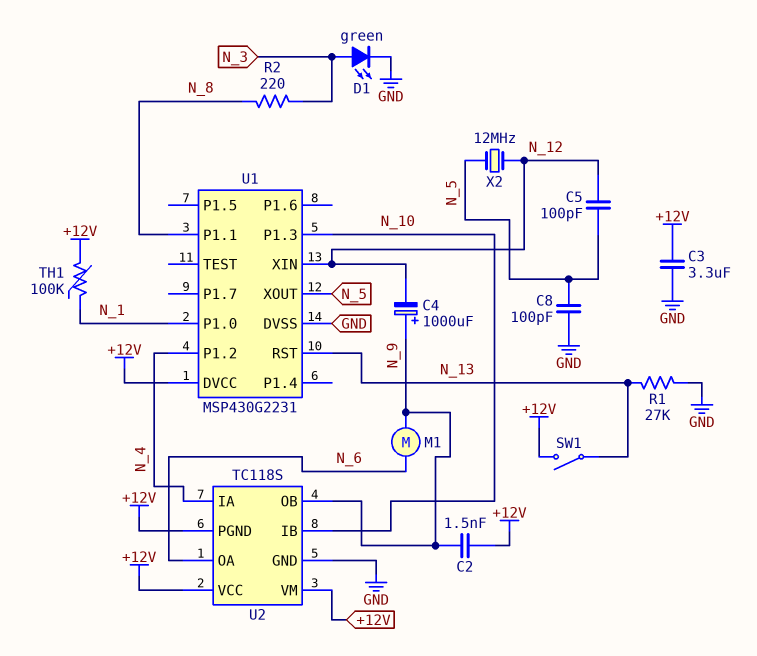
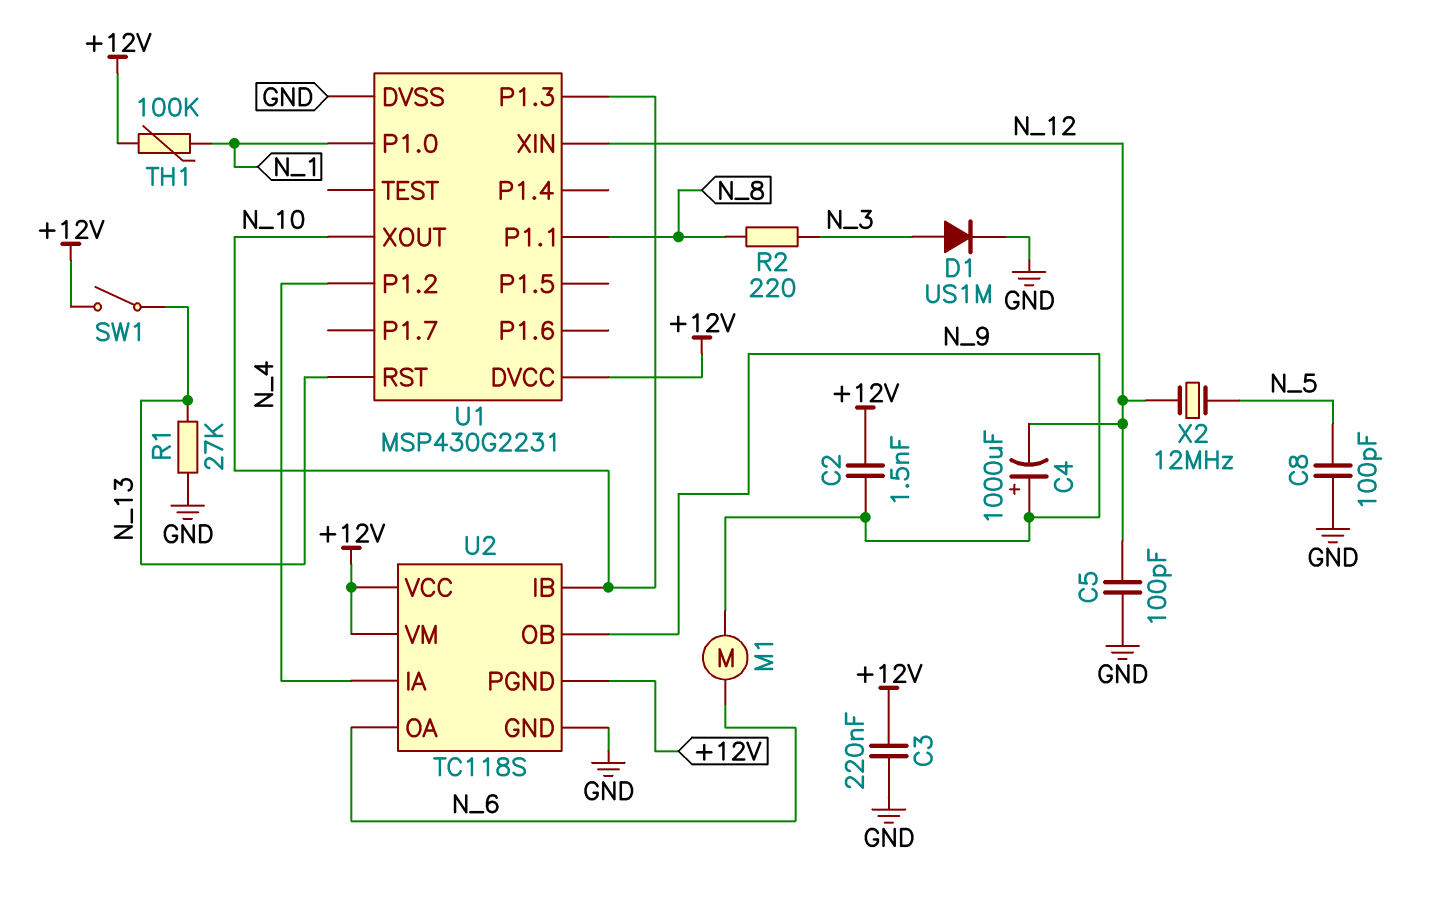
C3: 3.3uF (+12V, GND) -> 220nF (+12V, GND)
C5: 100pF (N_5, N_12) -> 100pF (GND, N_12)
D1: LED green (A N_3, K GND) -> diode US1M (A N_3, K GND)
U1 pin XOUT: N_5 -> N_10

